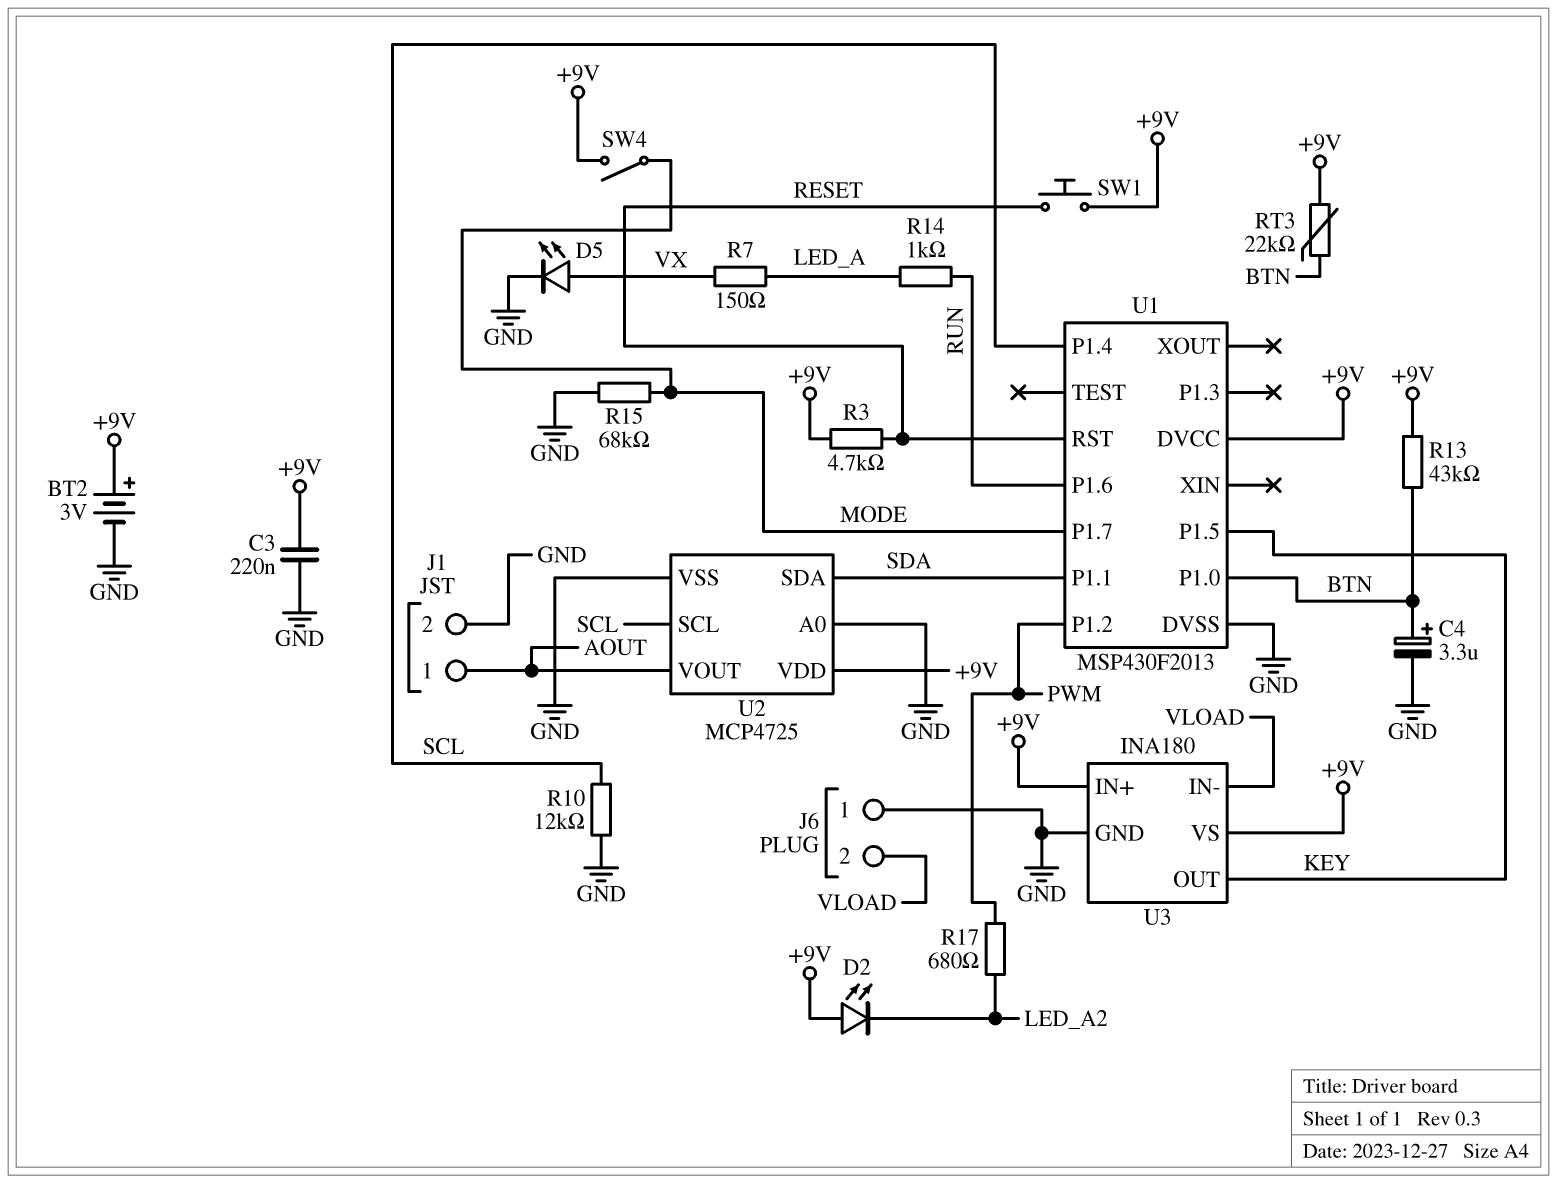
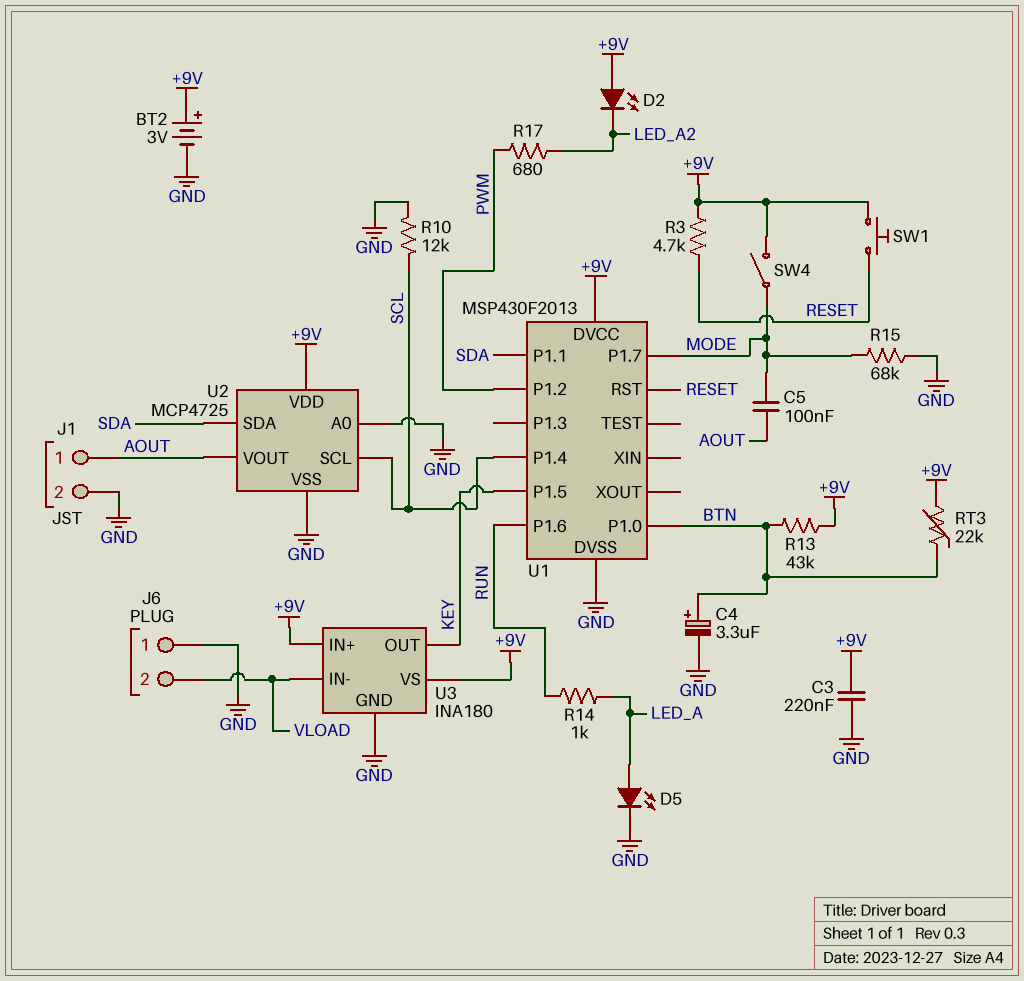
C5: none -> 100nF (AOUT, MODE)
D5: LED (A VX, K GND) -> LED (A LED_A, K GND)
R7: 150 (LED_A, VX) -> none

